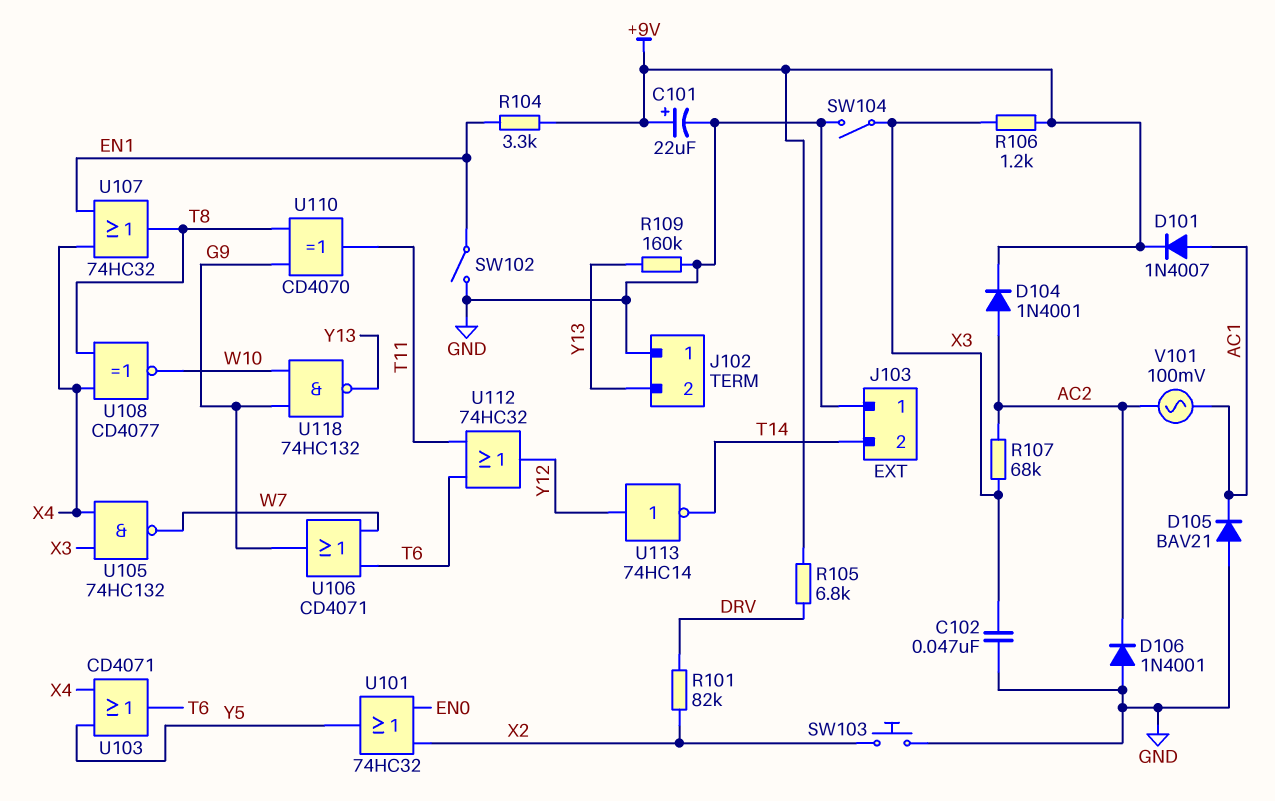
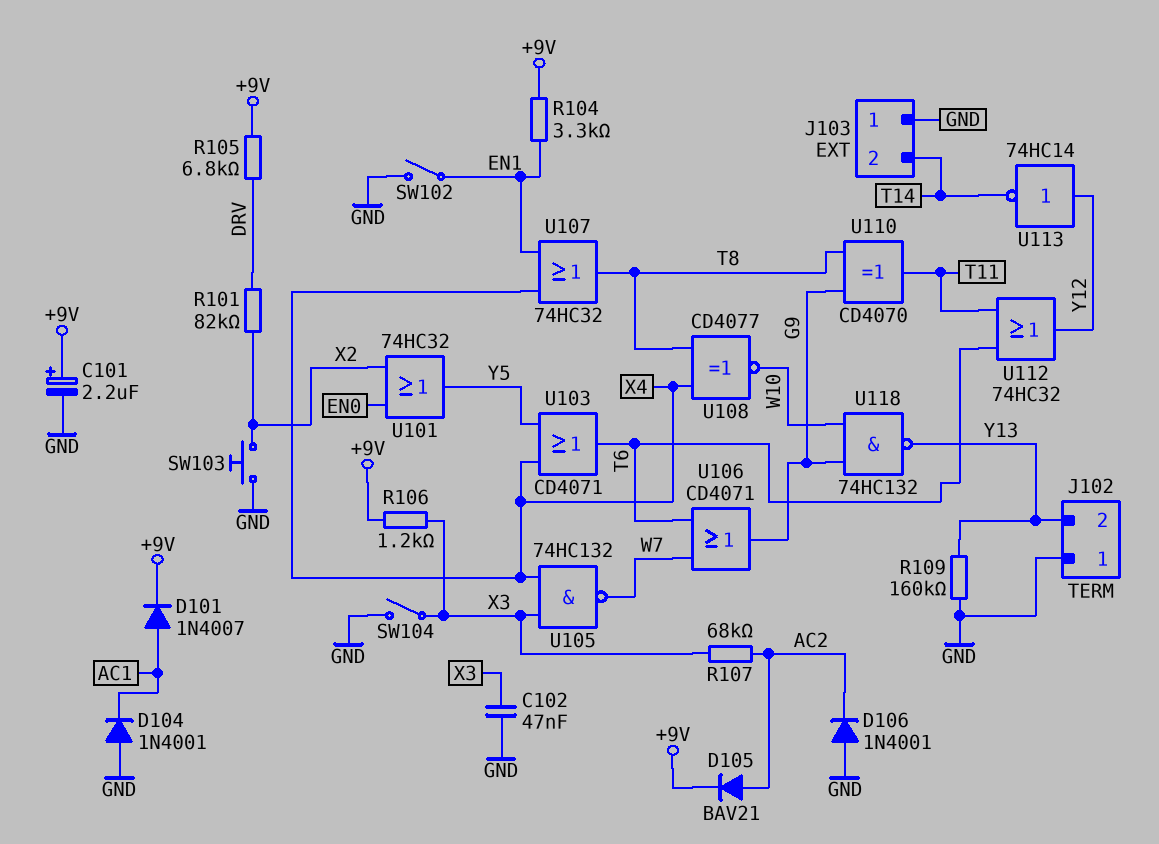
C101: 22uF (plus +9V, minus GND) -> 2.2uF (plus +9V, minus GND)
D104: diode 1N4001 (A AC2, K +9V) -> diode 1N4001 (A GND, K AC1)
D105: diode BAV21 (A GND, K AC1) -> diode BAV21 (A AC2, K +9V)
V101: AC 100mV (AC1, AC2) -> none

